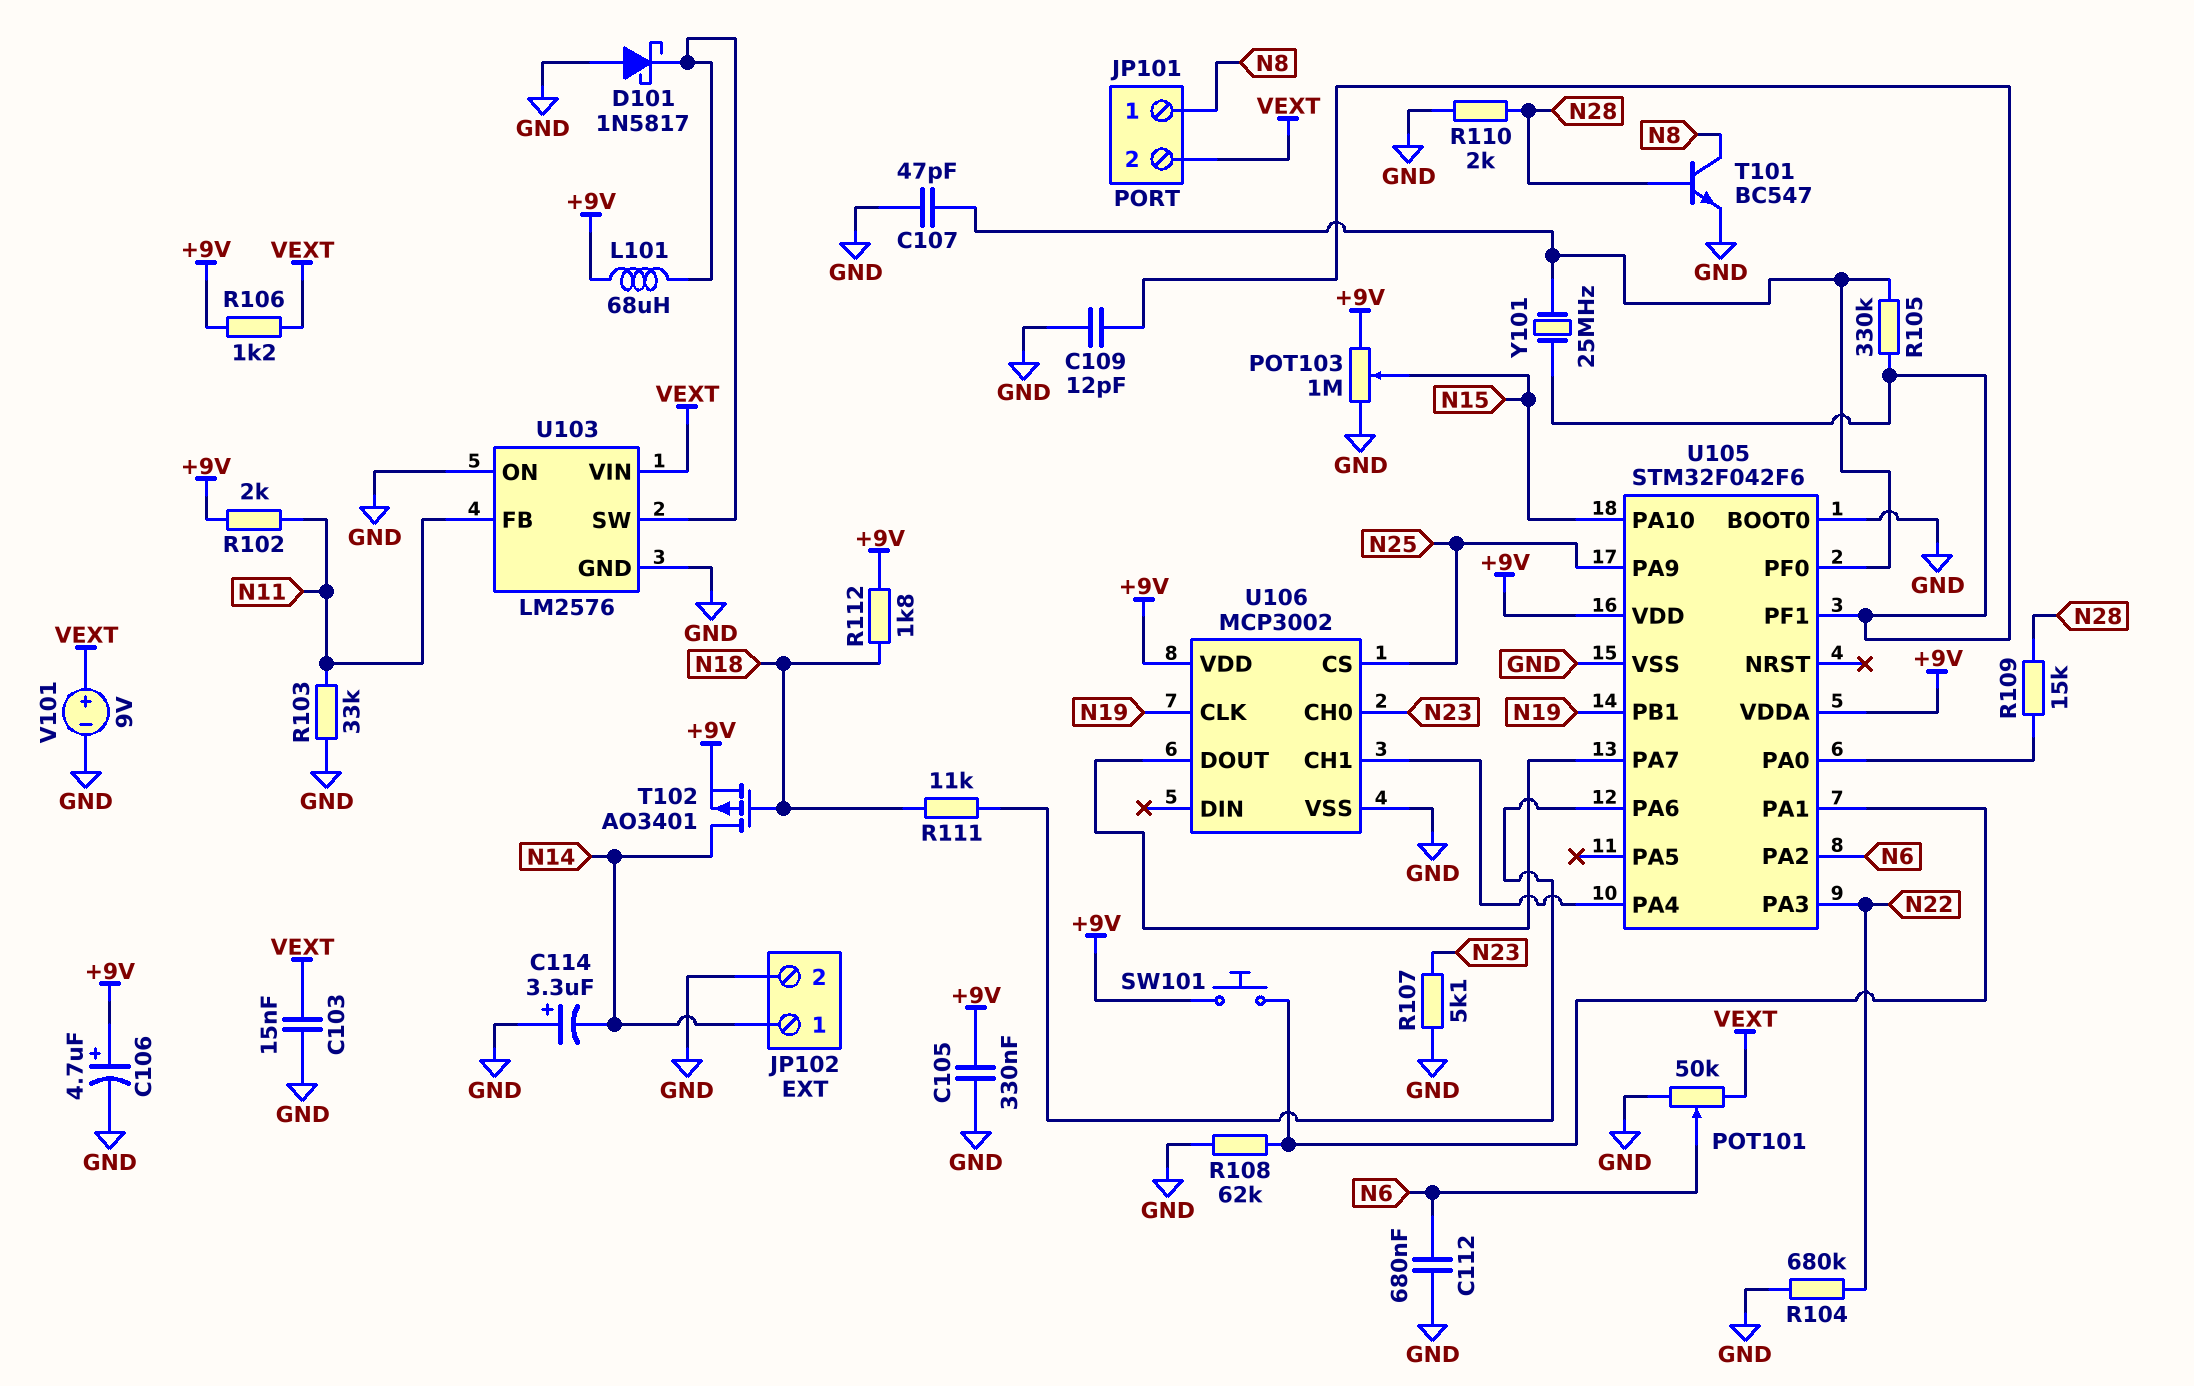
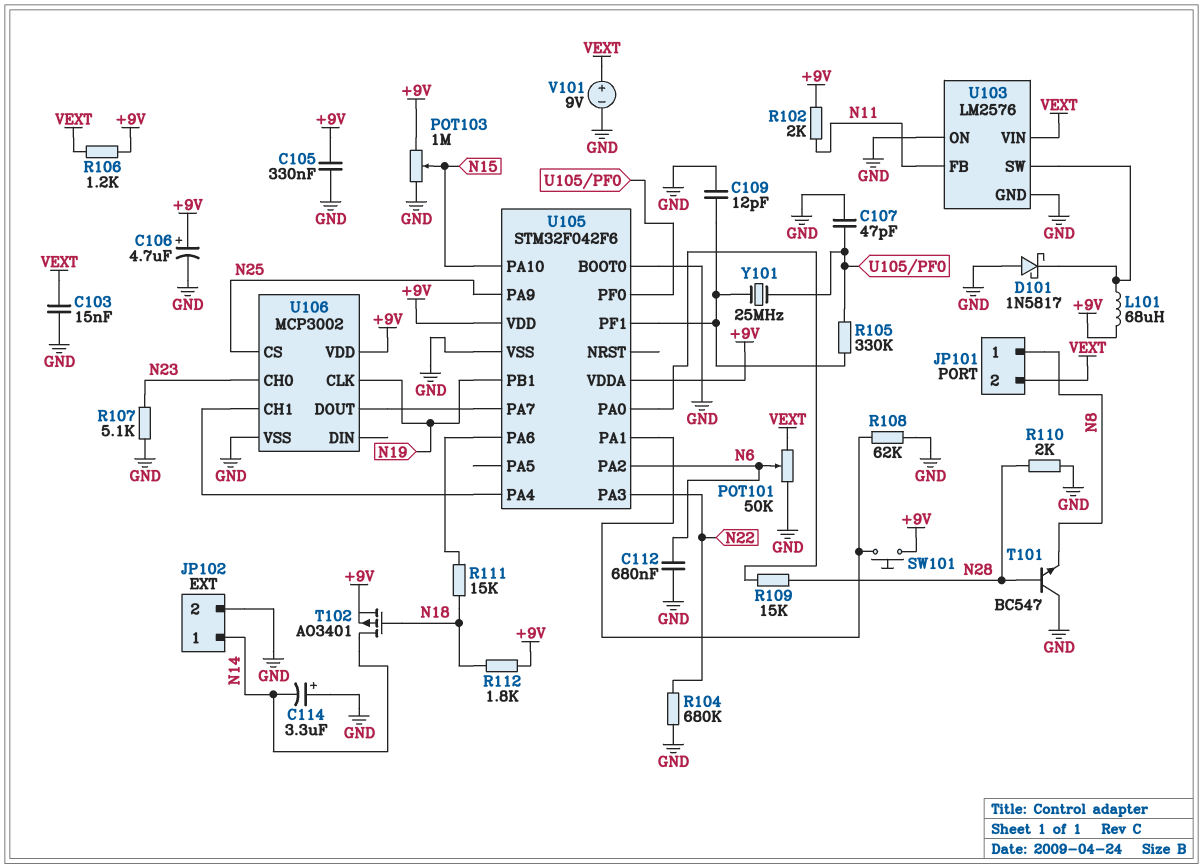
R103: 33k (GND, N11) -> none
R111: 11k (N18, U105/PA6) -> 15k (N18, U105/PA6)
T101: NPN BC547 (B N28, C N8, E GND) -> NPN BC547 (B N28, C GND, E N8)

